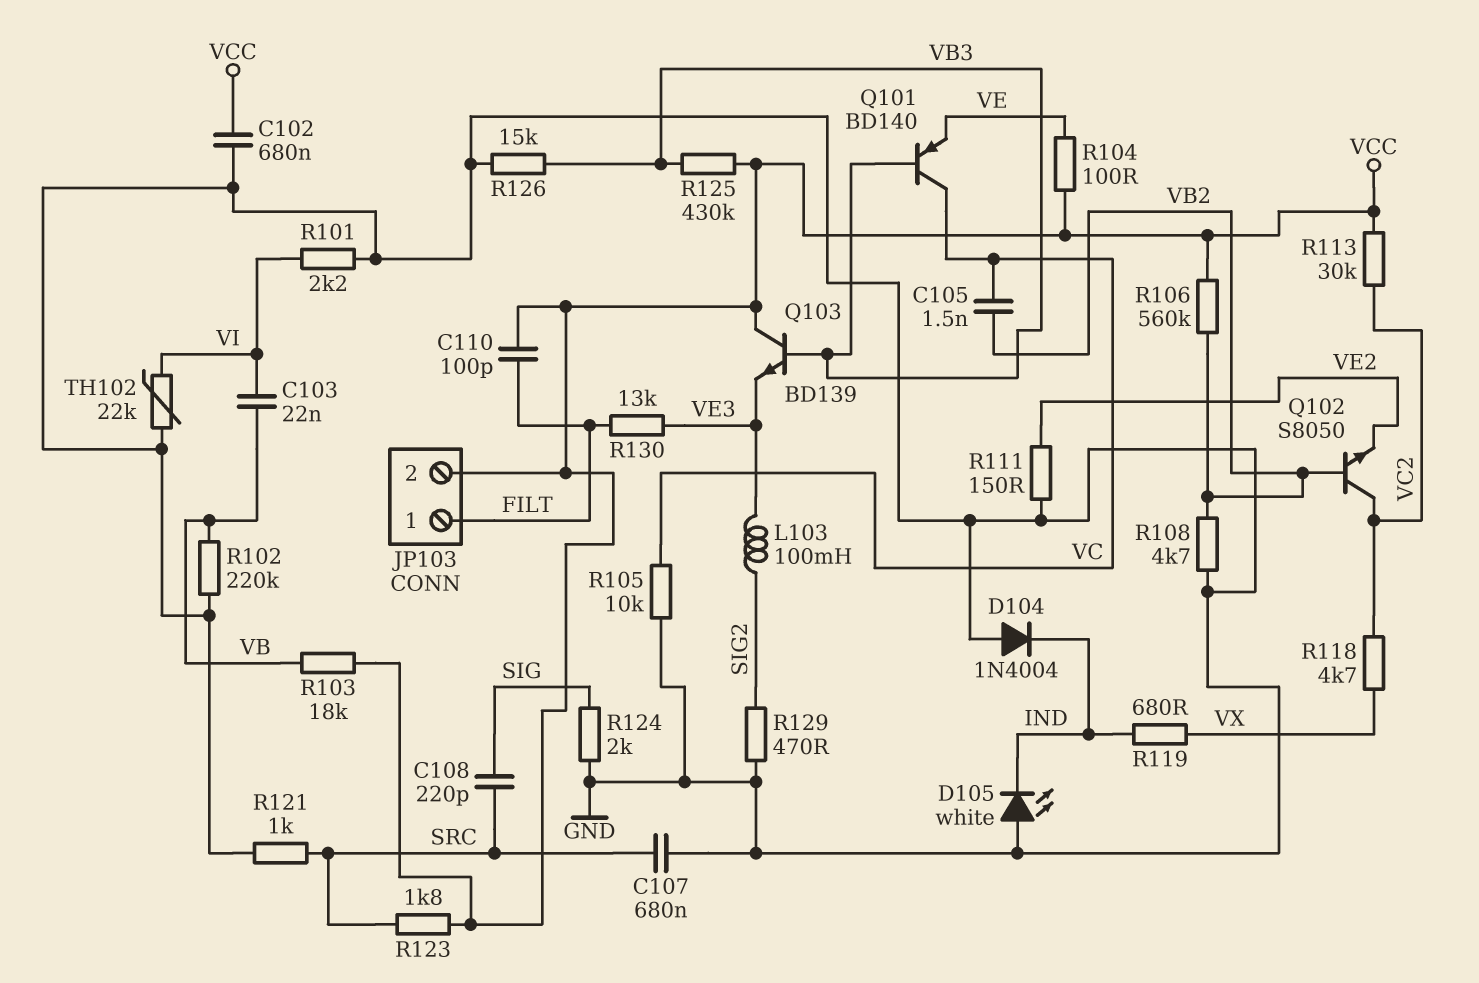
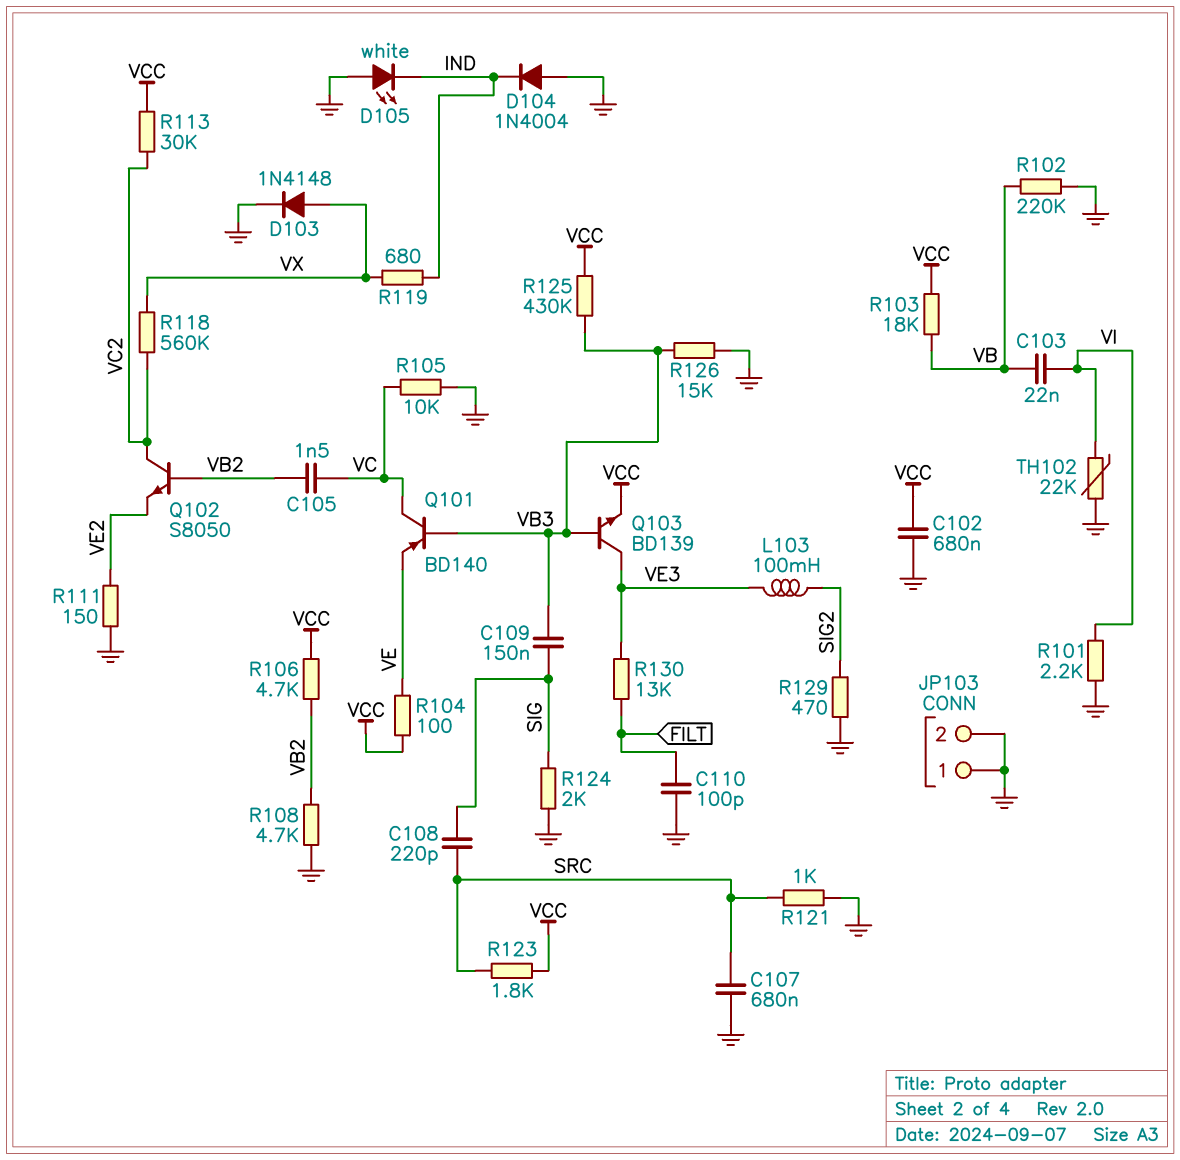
C109: none -> 150nF (SIG, VB3)
C110: 100pF (FILT, VCC) -> 100pF (FILT, GND)
D103: none -> diode 1N4148 (A VX, K GND)
JP103 pin 1: FILT -> GND
JP103 pin 2: VCC -> GND
Q103: NPN BD139 (B VB3, C VCC, E VE3) -> NPN BD139 (B VB3, C VE3, E VCC)
R106: 560k (VB2, VCC) -> 4.7k (VB2, VCC)
R118: 4.7k (VC2, VX) -> 560k (VC2, VX)

